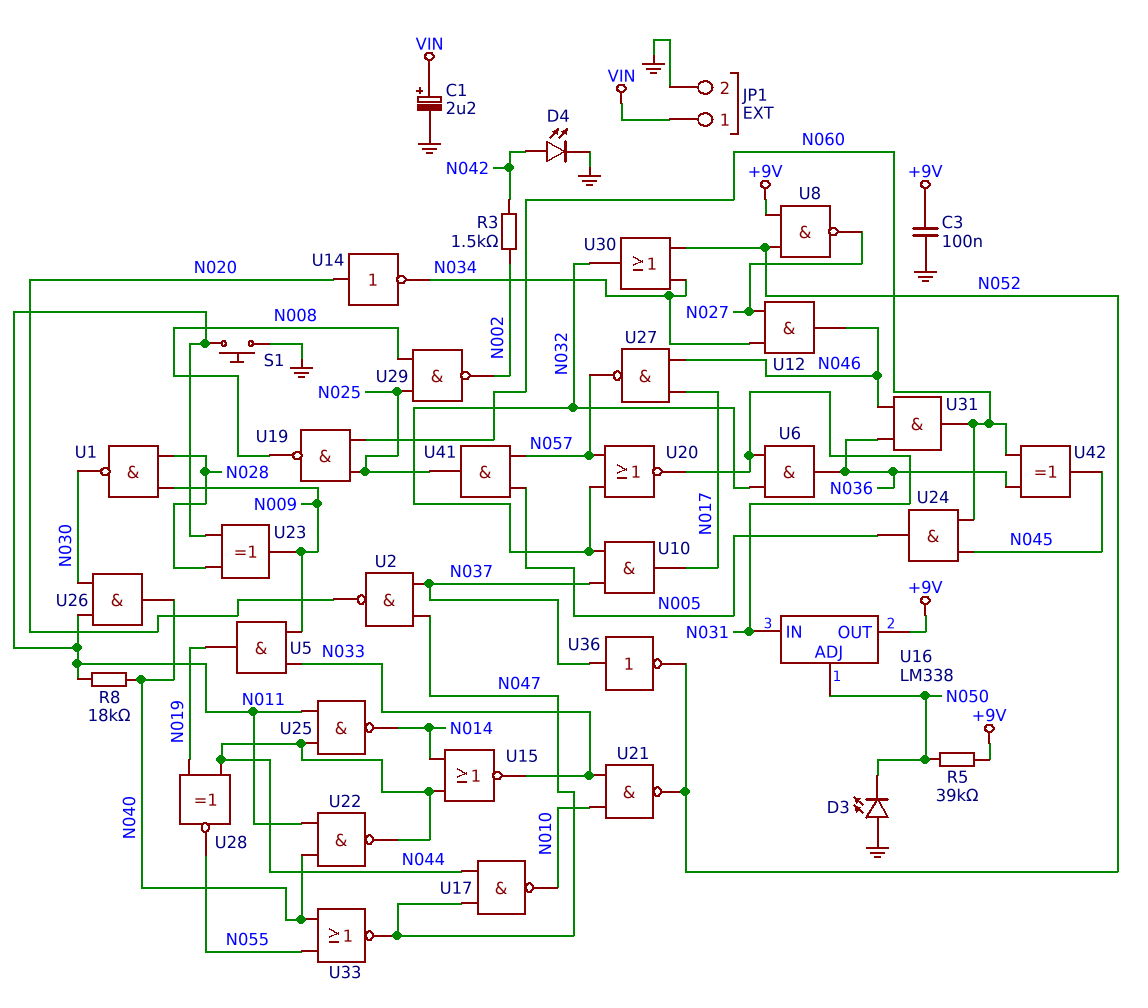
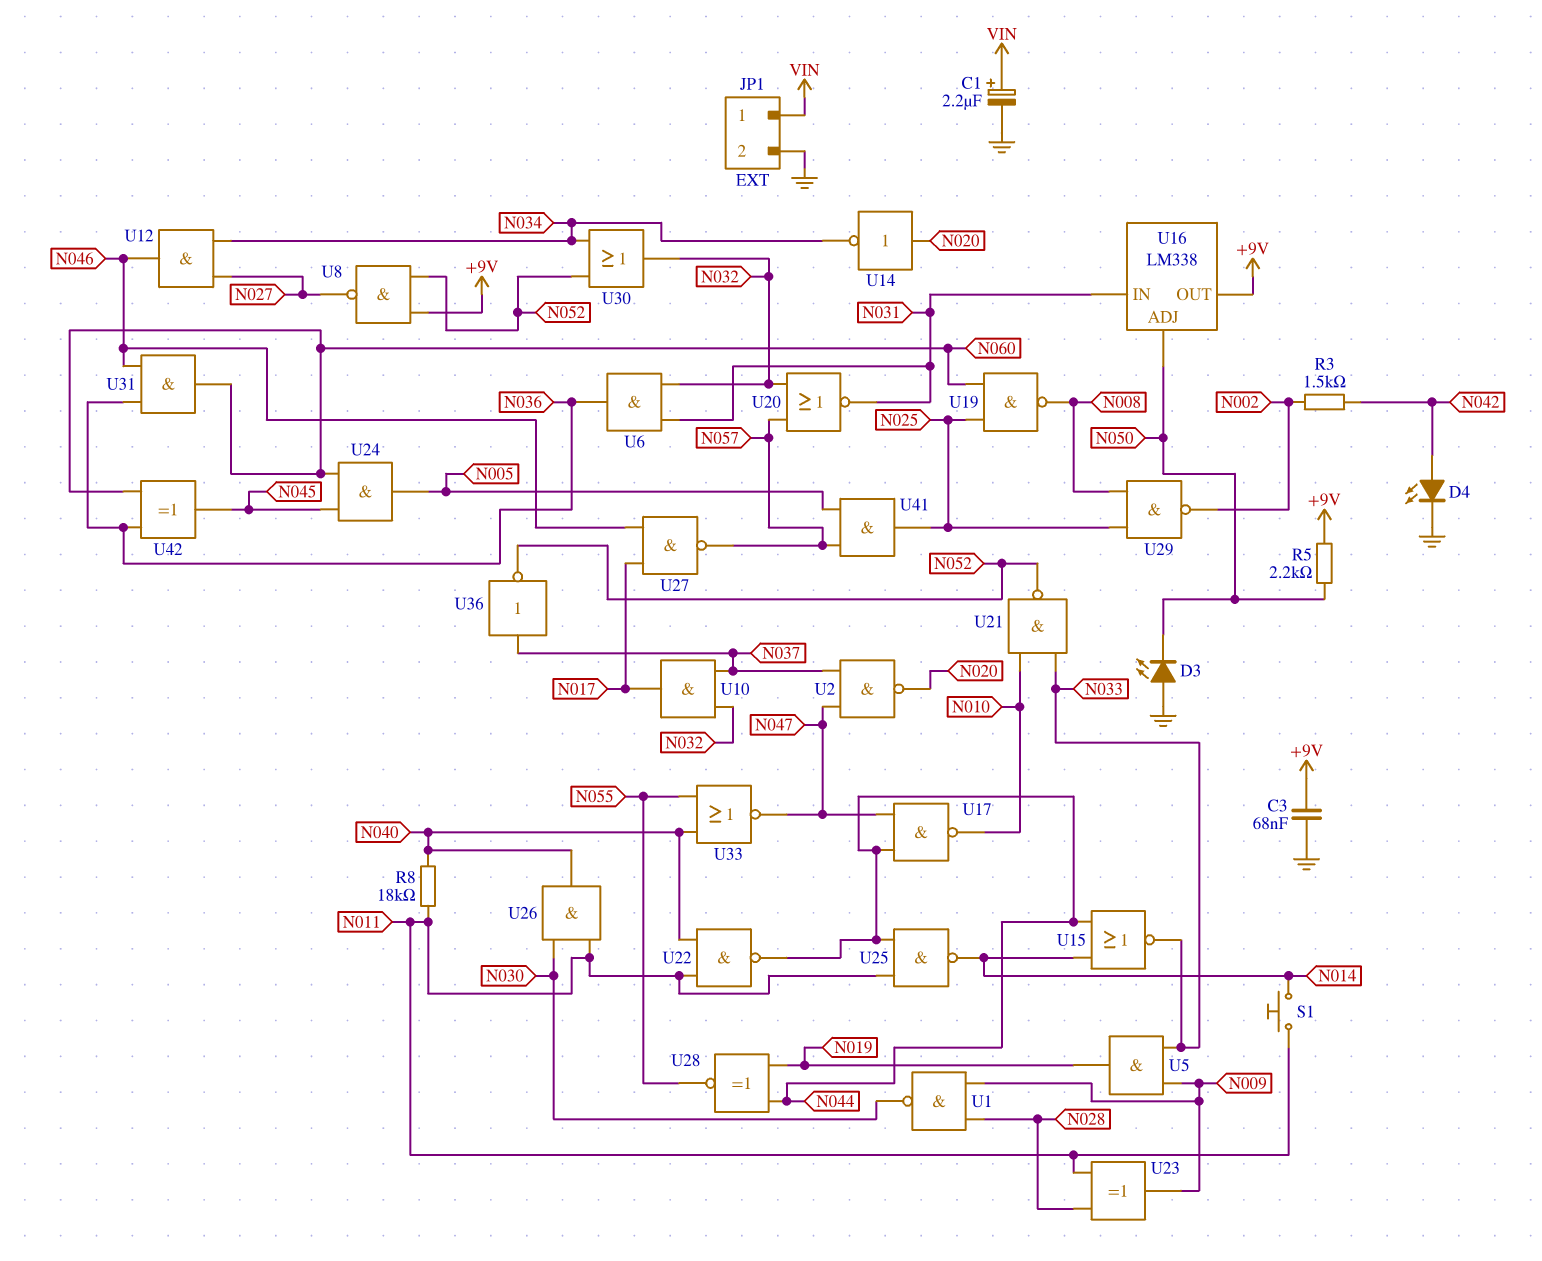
C3: 100nF (+9V, GND) -> 68nF (+9V, GND)
R5: 39k (+9V, N050) -> 2.2k (+9V, N050)
S1: button (GND, N011) -> button (N011, N014)

